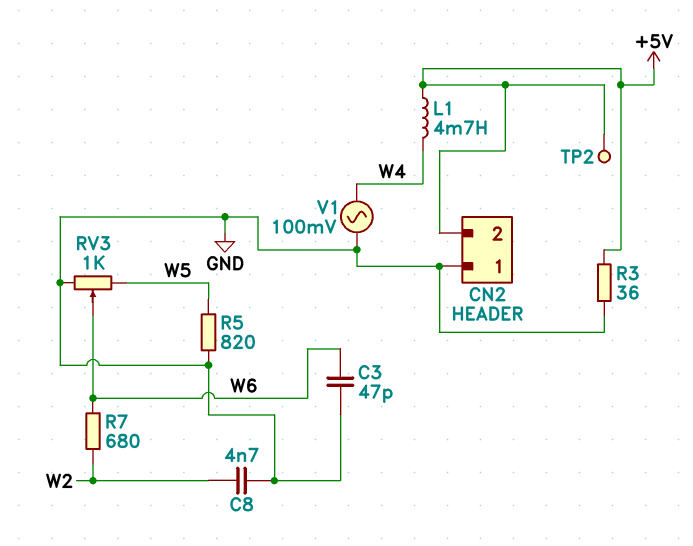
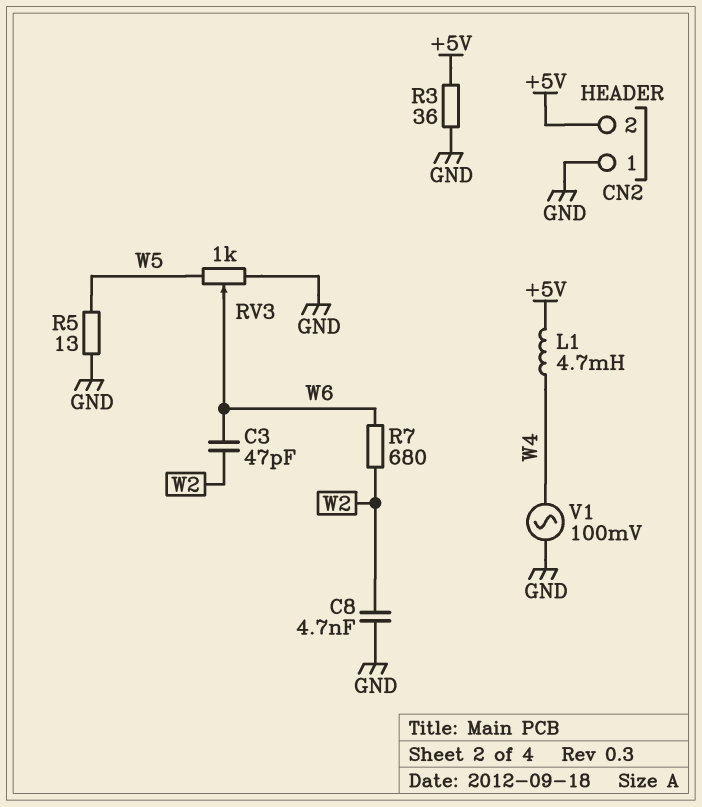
C3: 47pF (GND, W6) -> 47pF (W2, W6)
R5: 820 (GND, W5) -> 13 (GND, W5)
TP2: test point (+5V) -> none

